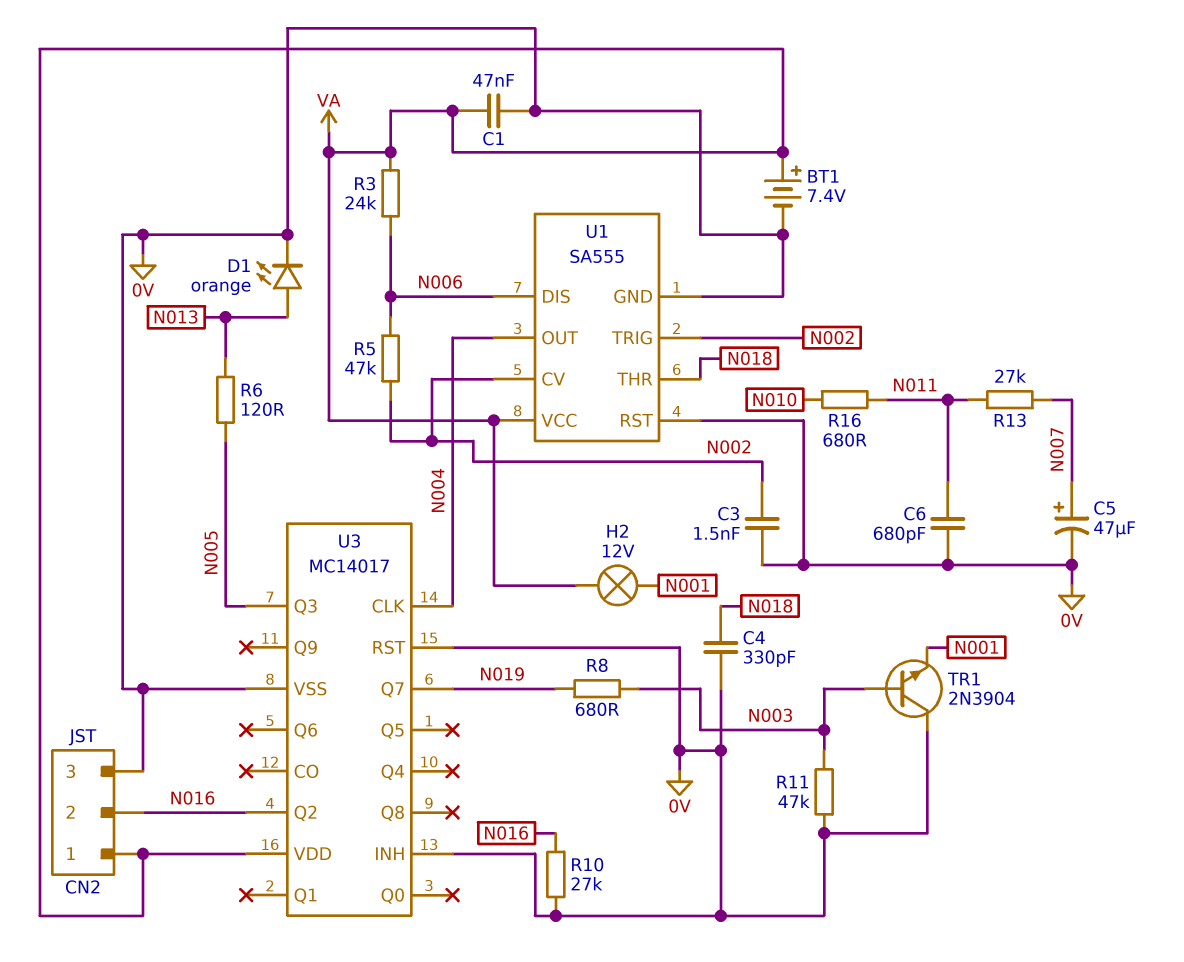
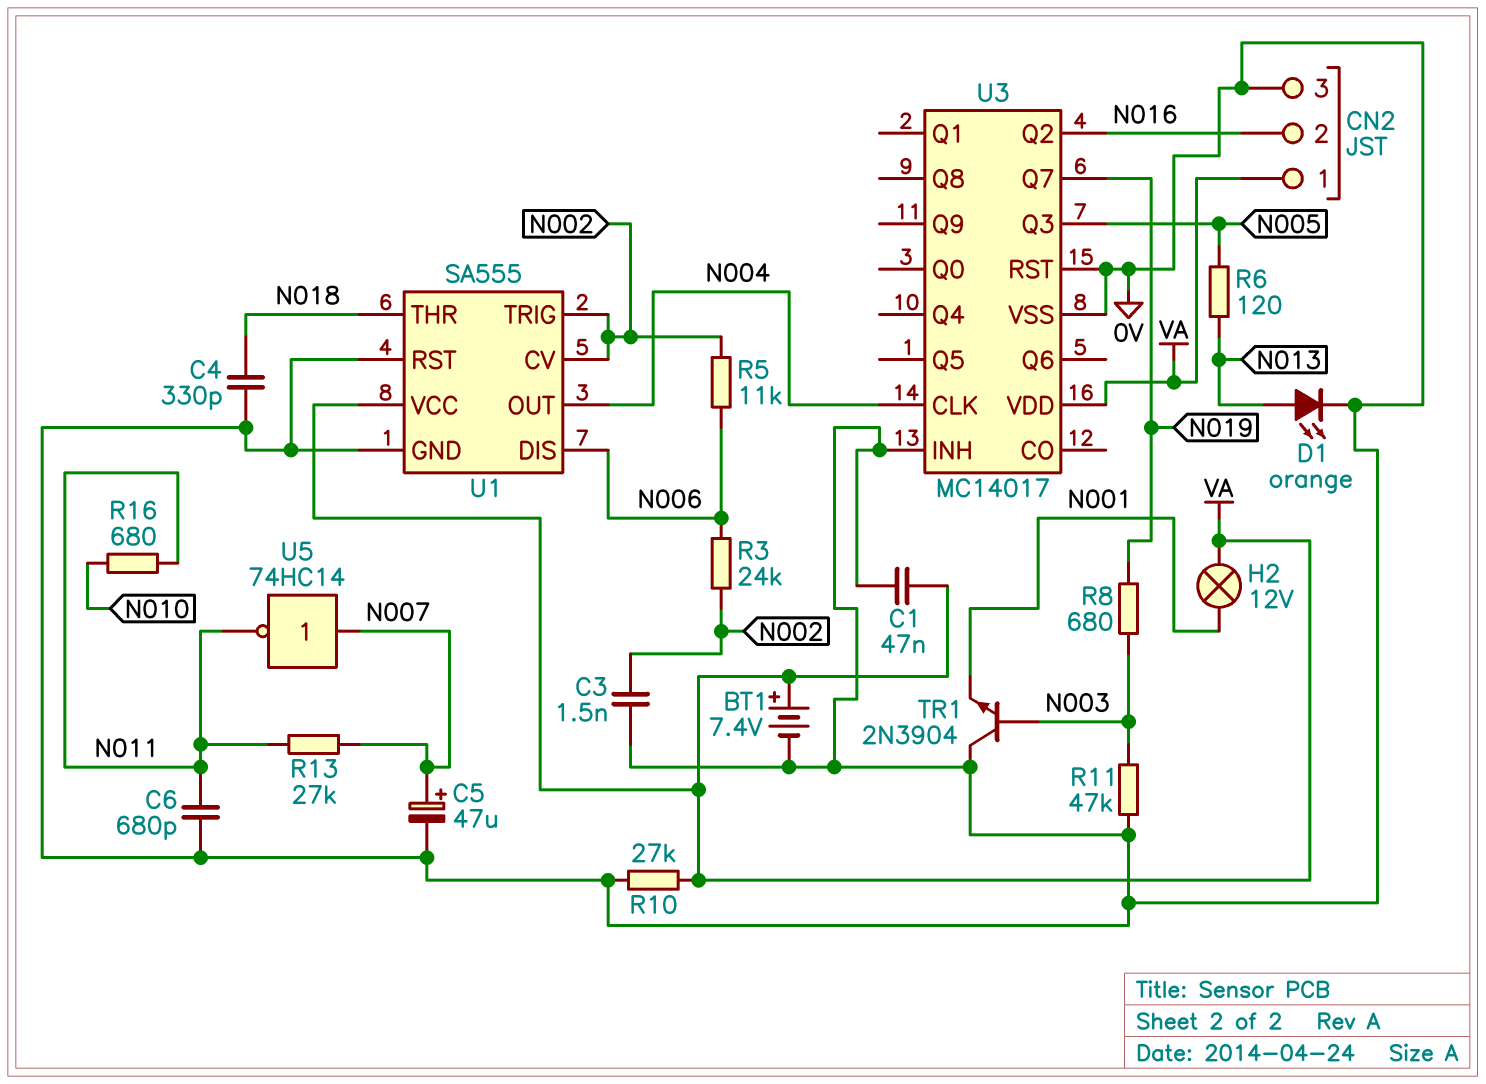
R3: 24k (N006, VA) -> 24k (N002, N006)
R5: 47k (N002, N006) -> 11k (N002, N006)
R10: 27k (0V, N016) -> 27k (0V, VA)
U5: none -> NOT 74HC14 (in N007, out N011)

